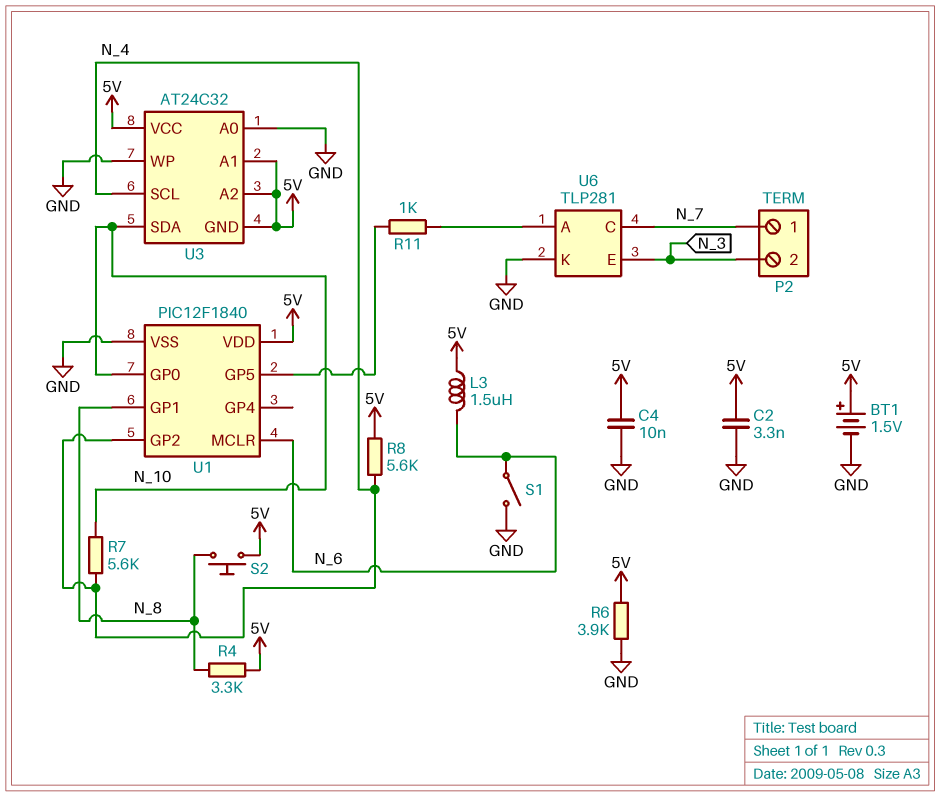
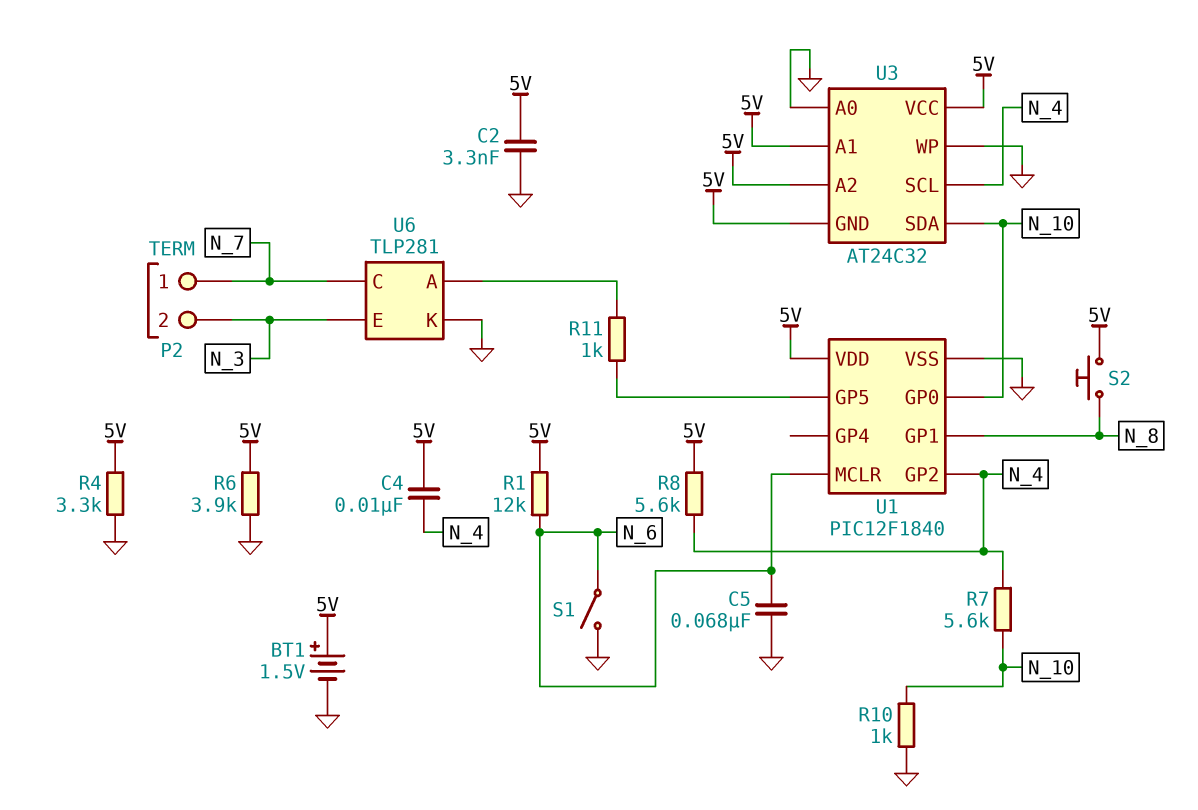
C4: 10nF (5V, GND) -> 10nF (5V, N_4)
C5: none -> 68nF (GND, N_6)
L3: 1.5uH (5V, N_6) -> none
R1: none -> 12k (5V, N_6)
R4: 3.3k (5V, N_8) -> 3.3k (5V, GND)
R10: none -> 1k (GND, N_10)

